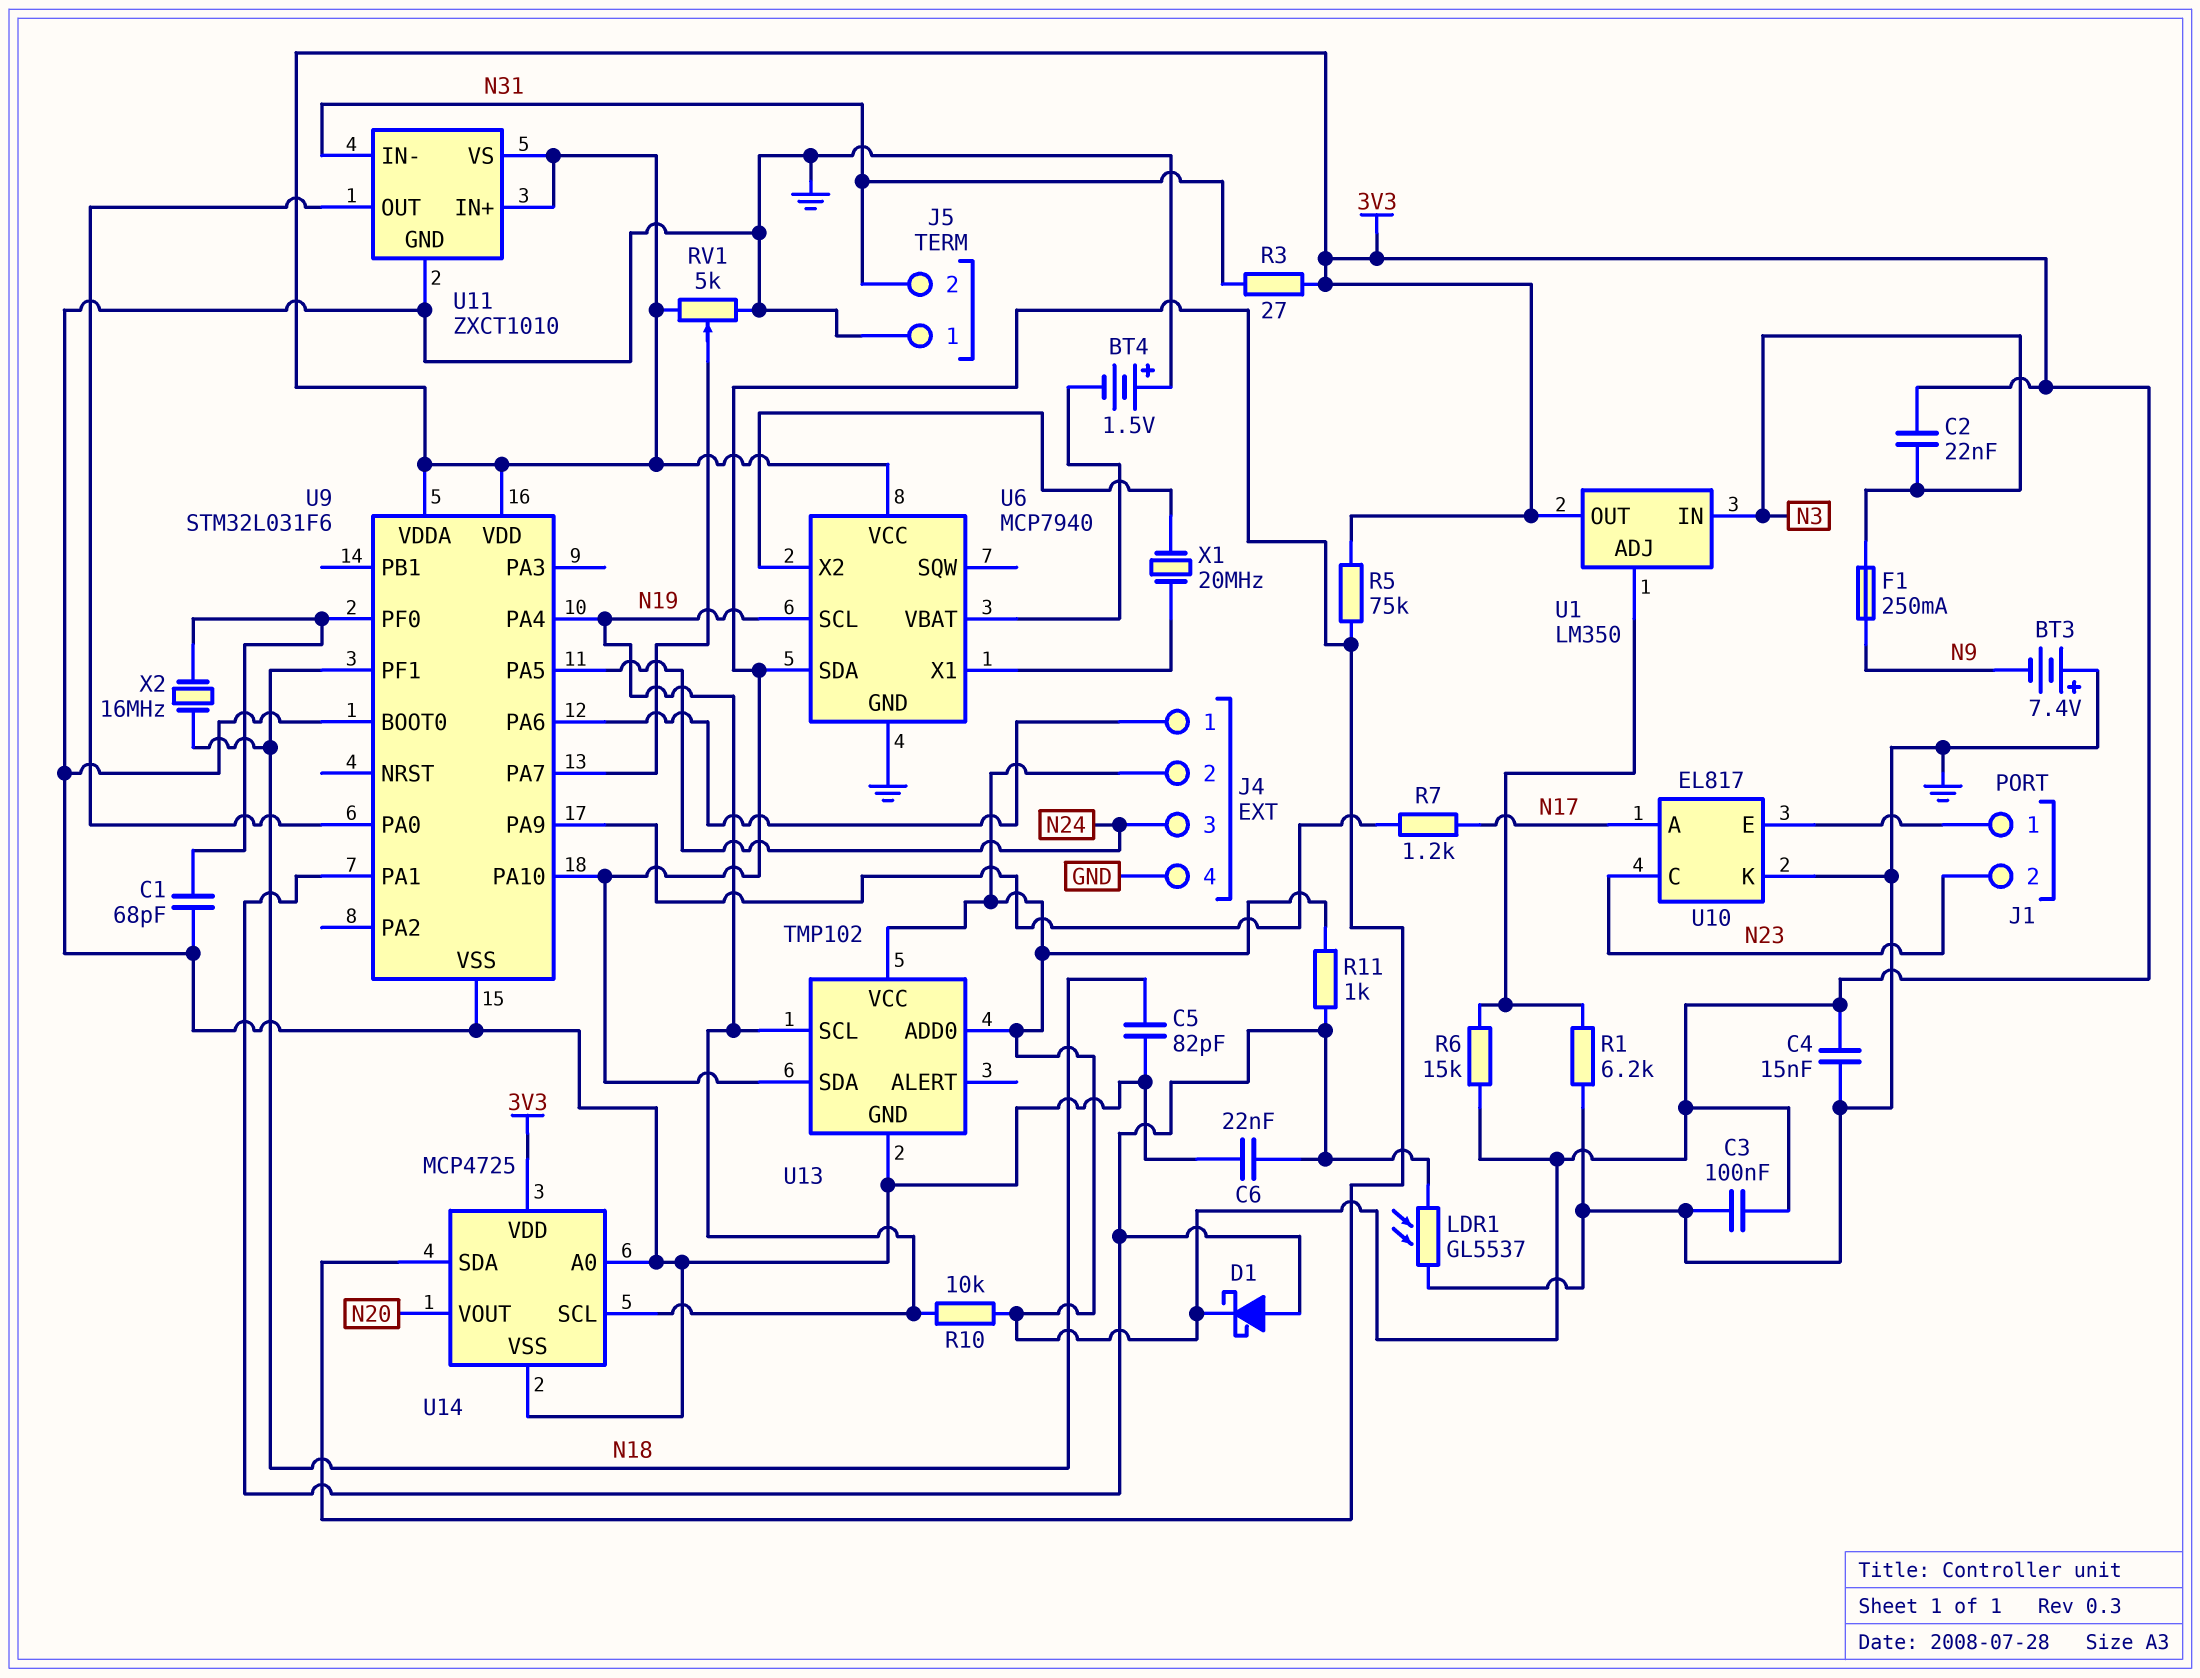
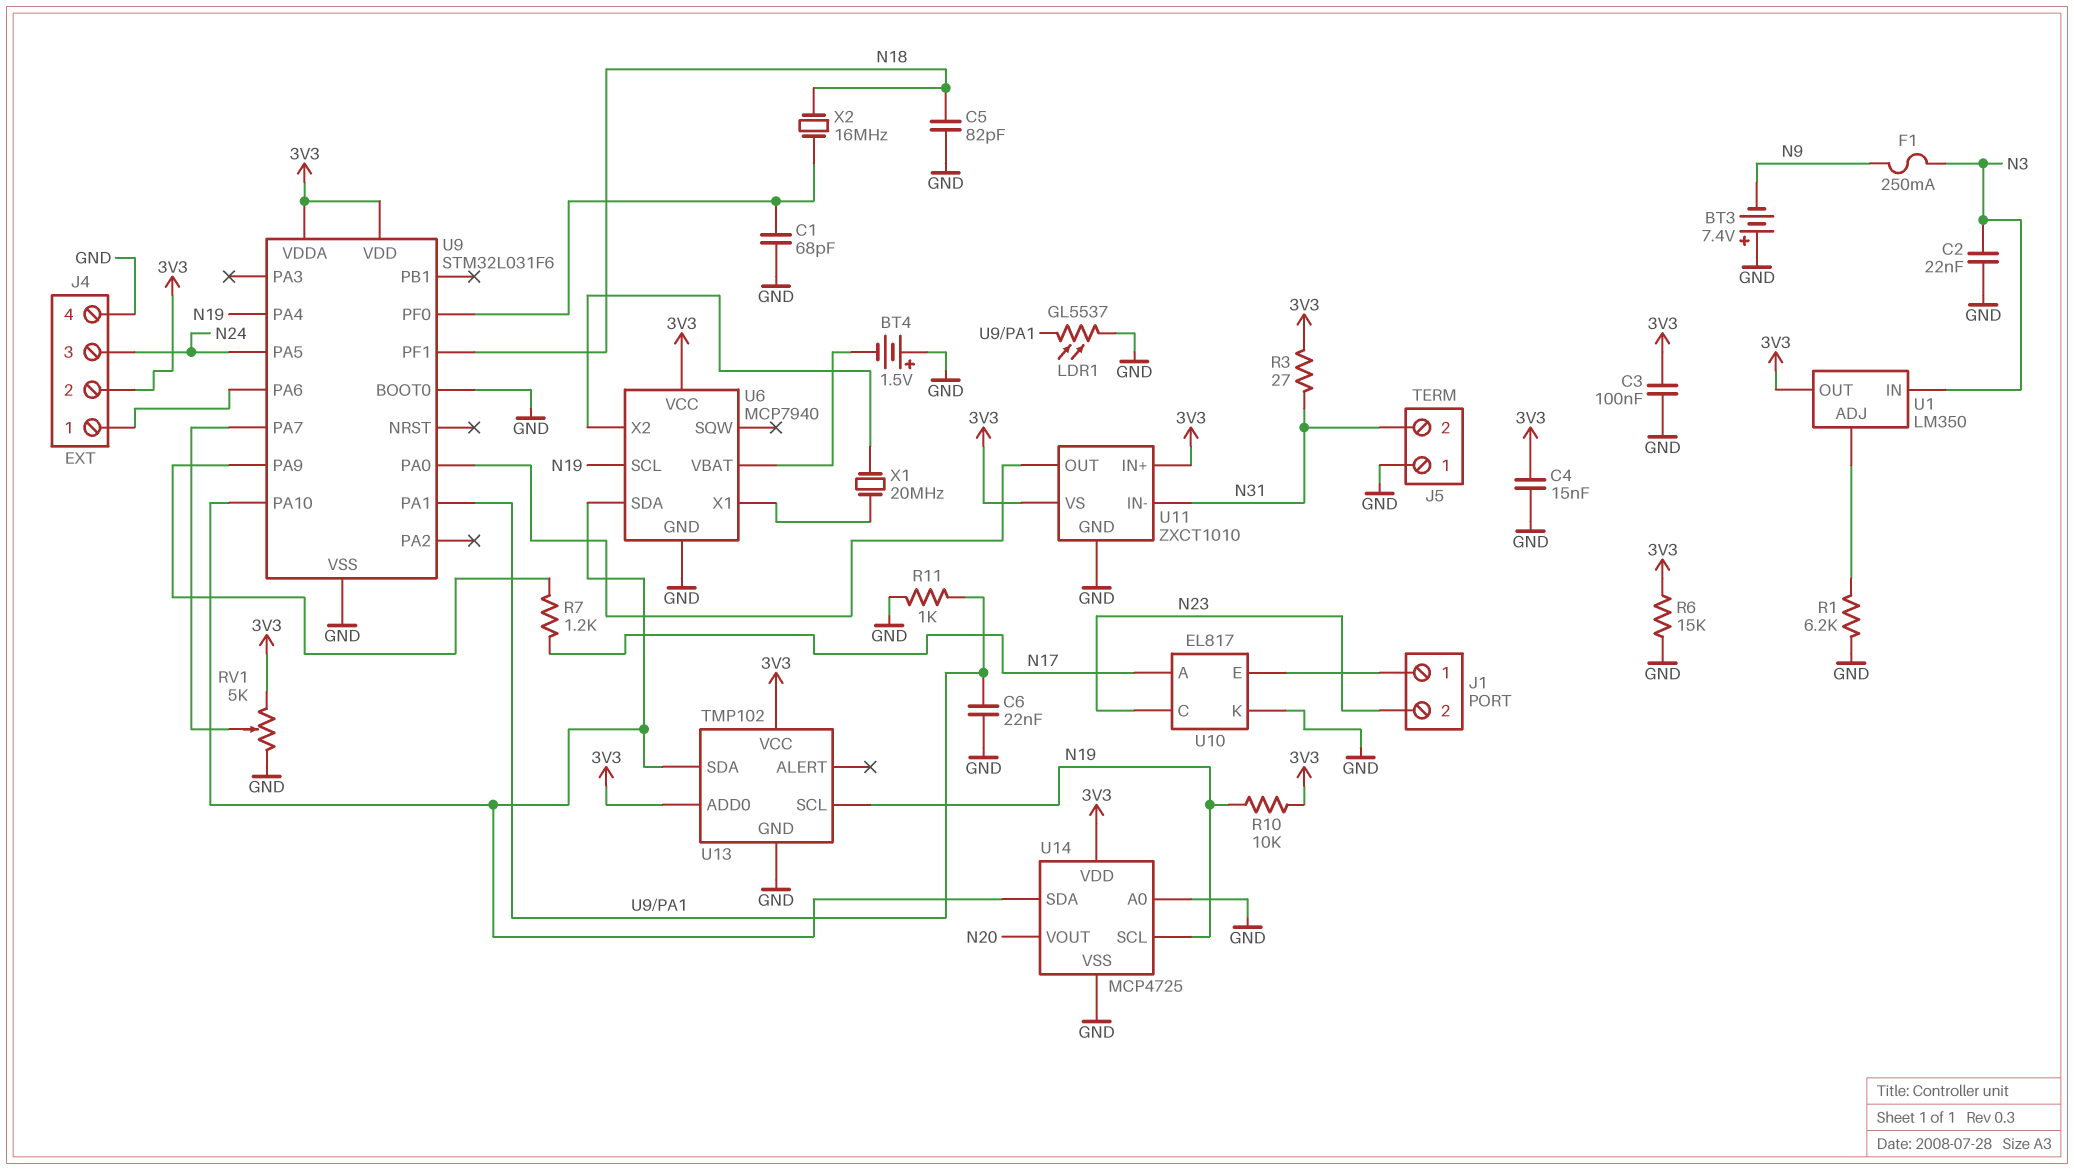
C2: 22nF (3V3, N3) -> 22nF (GND, N3)
D1: schottky (A U9/PA1, K 3V3) -> none
R5: 75k (3V3, U6/SDA) -> none
R6: 15k (3V3, U1/ADJ) -> 15k (3V3, GND)
R11: 1k (3V3, U9/PA1) -> 1k (GND, U9/PA1)

